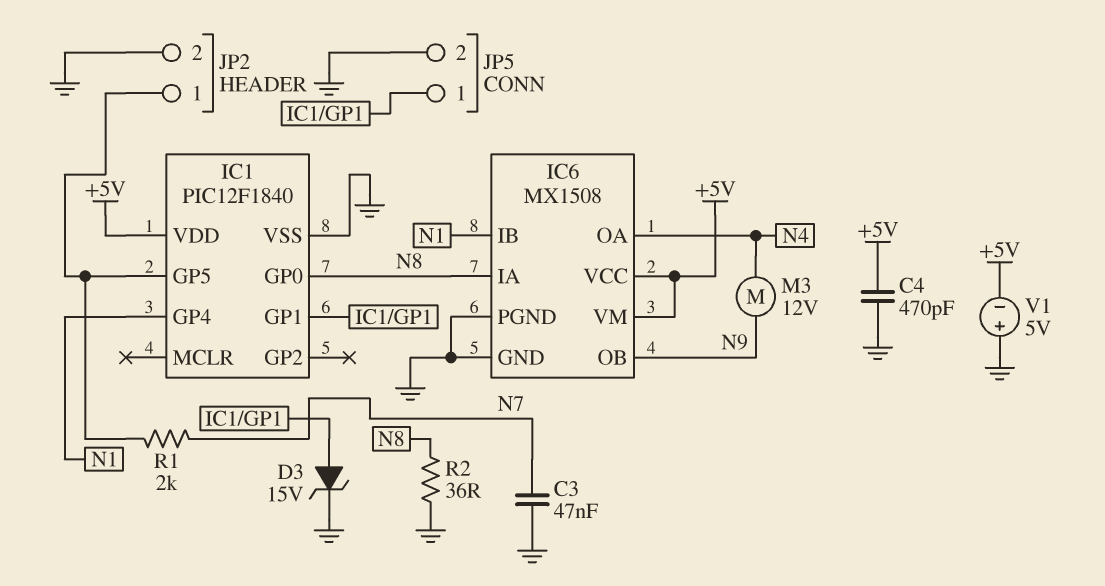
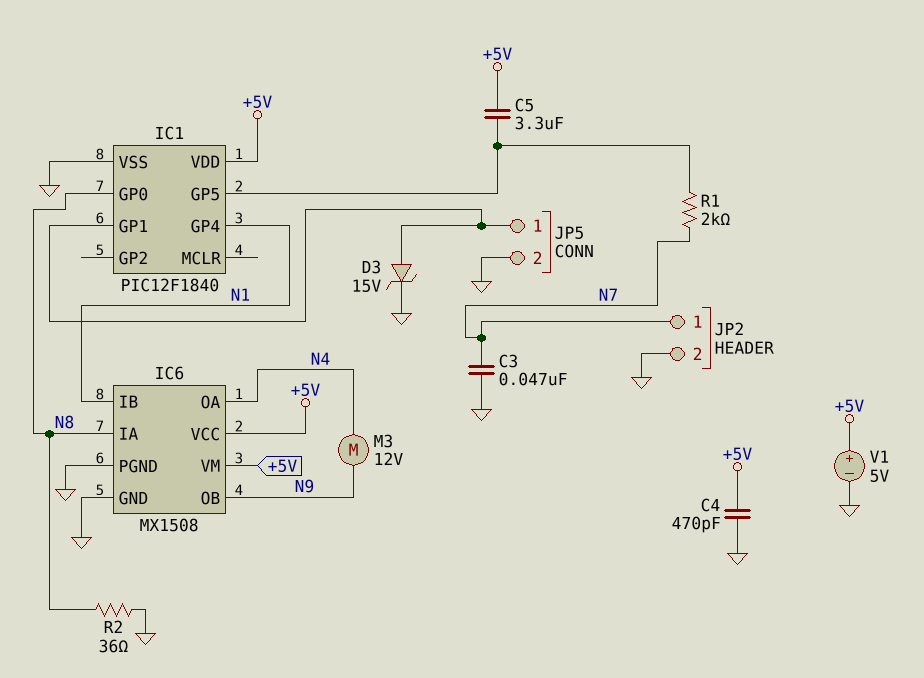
C5: none -> 3.3uF (+5V, IC1/GP5)
JP2 pin 1: IC1/GP5 -> N7
V1: 5V (plus GND, minus +5V) -> 5V (plus +5V, minus GND)

